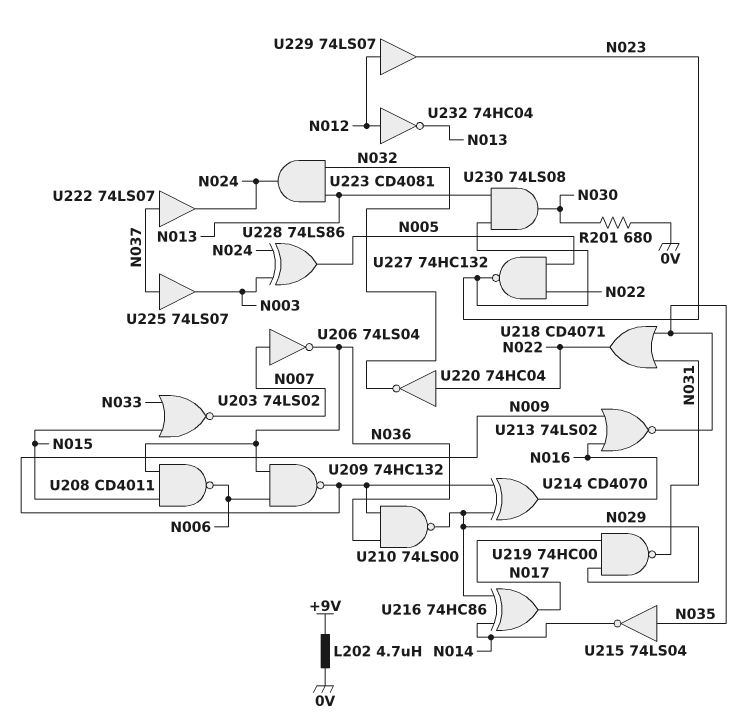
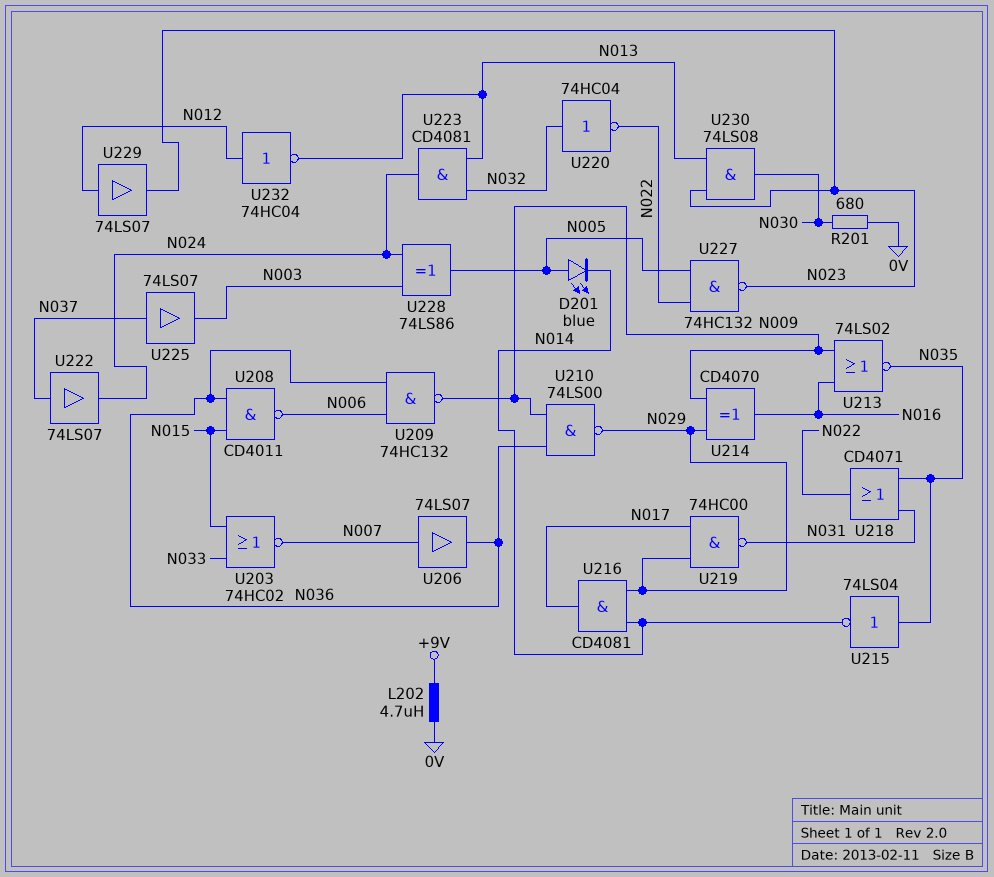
D201: none -> LED blue (A N005, K N014)
U203: NOR 74LS02 (in N015, in N033, out N007) -> NOR 74HC02 (in N015, in N033, out N007)
U206: NOT 74LS04 (in N007, out N036) -> buffer 74LS07 (in N007, out N036)
U216: XOR 74HC86 (in N014, in N029, out N017) -> AND CD4081 (in N014, in N029, out N017)
U220: NOT 74HC04 (in N022, out N032) -> NOT 74HC04 (in N032, out N022)

